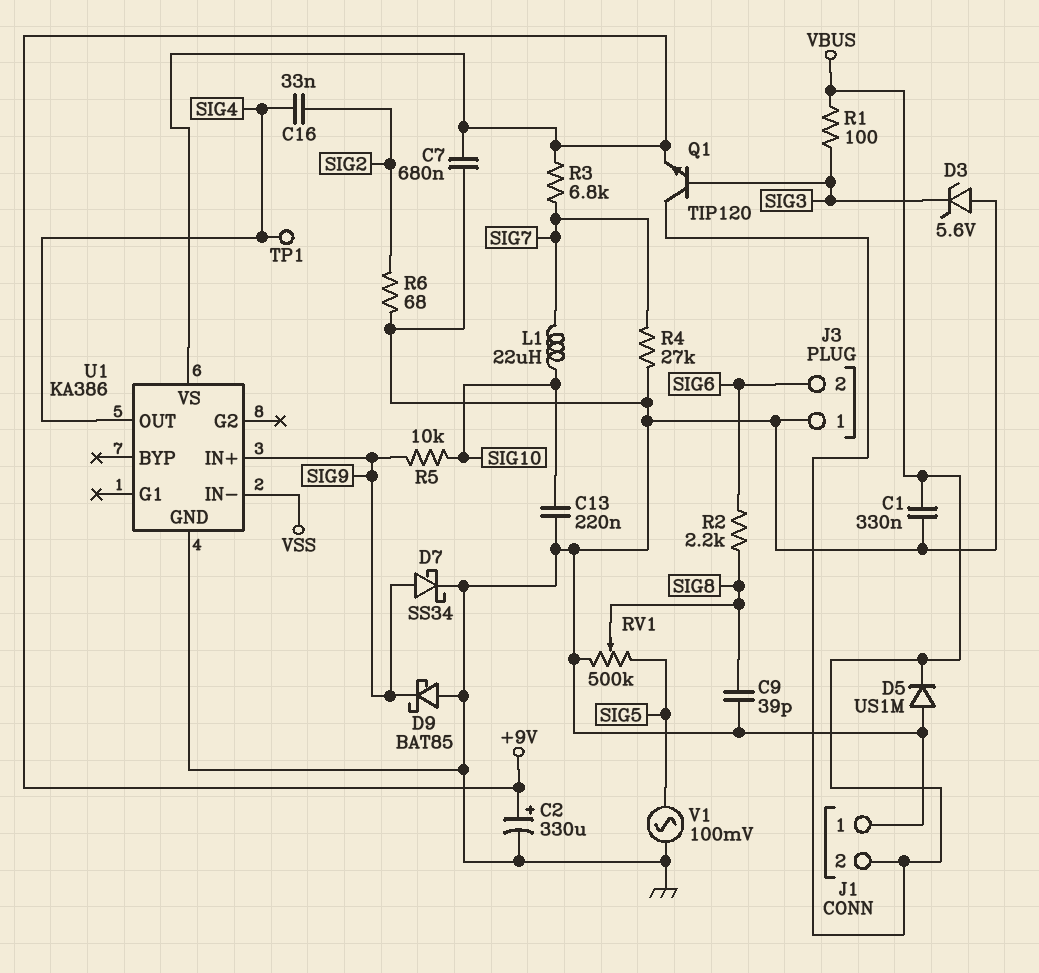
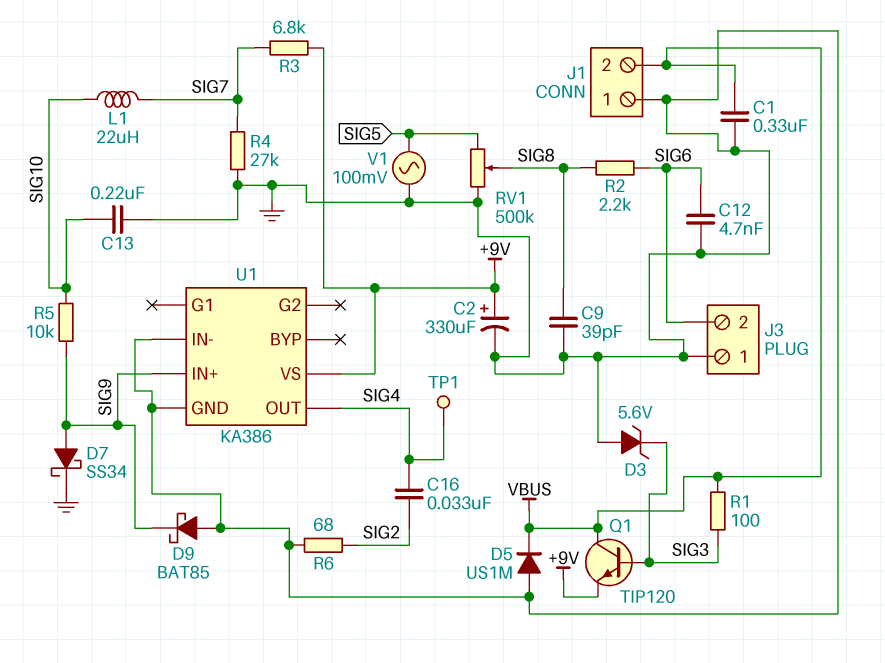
C7: 680nF (+9V, GND) -> none
C12: none -> 4.7nF (GND, SIG6)
U1 pin IN-: VSS -> GND

